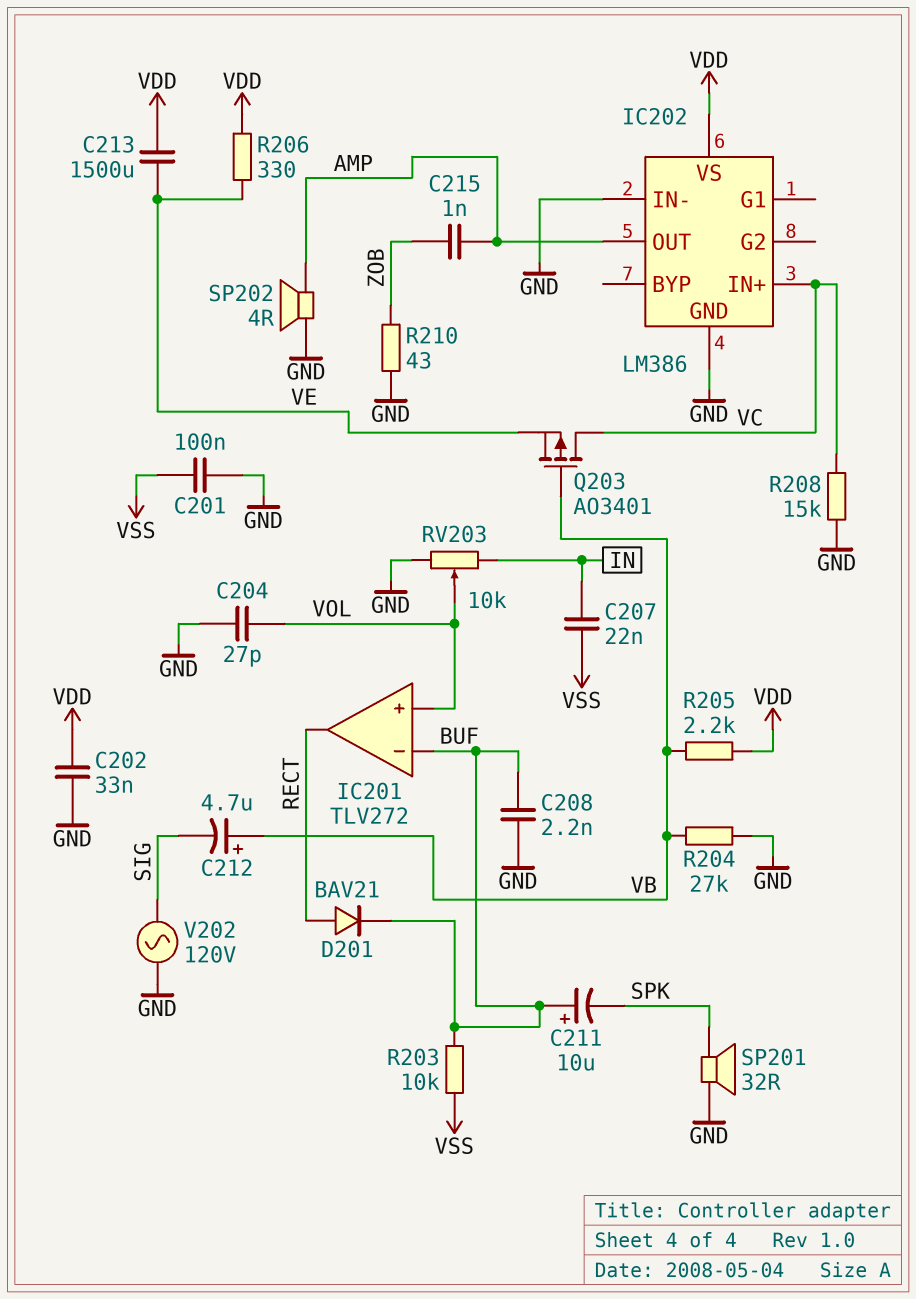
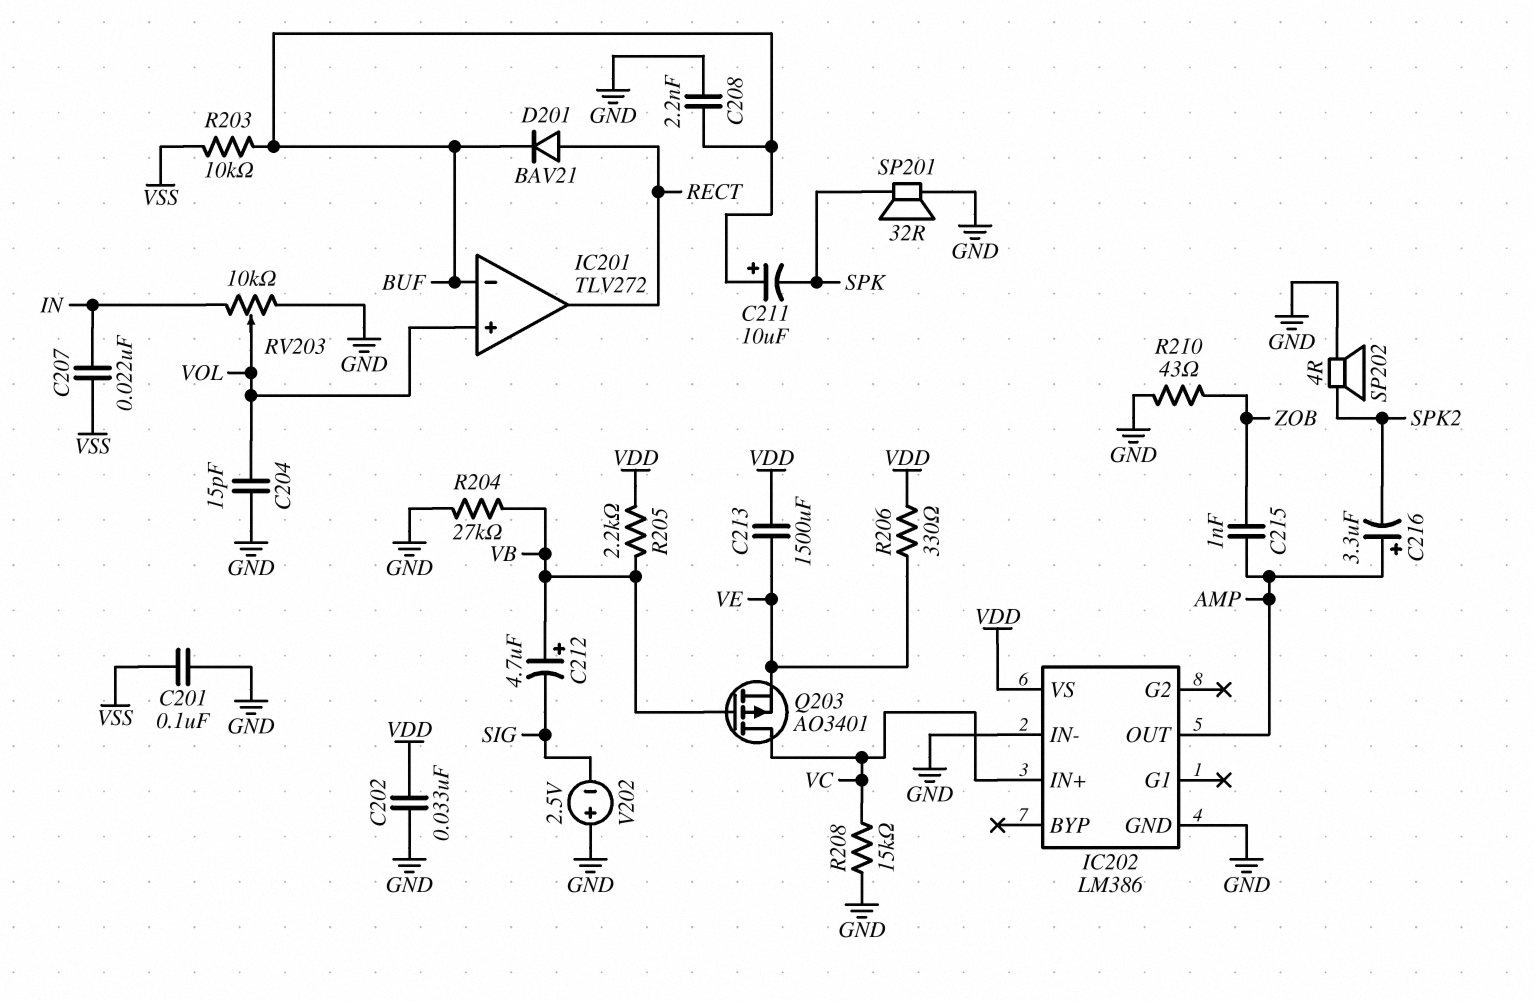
C204: 27pF (GND, VOL) -> 15pF (GND, VOL)
C216: none -> 3.3uF (plus AMP, minus SPK2)
SP202: speaker 4R (AMP, GND) -> speaker 4R (GND, SPK2)
V202: AC 120V (GND, SIG) -> 2.5V (plus GND, minus SIG)

